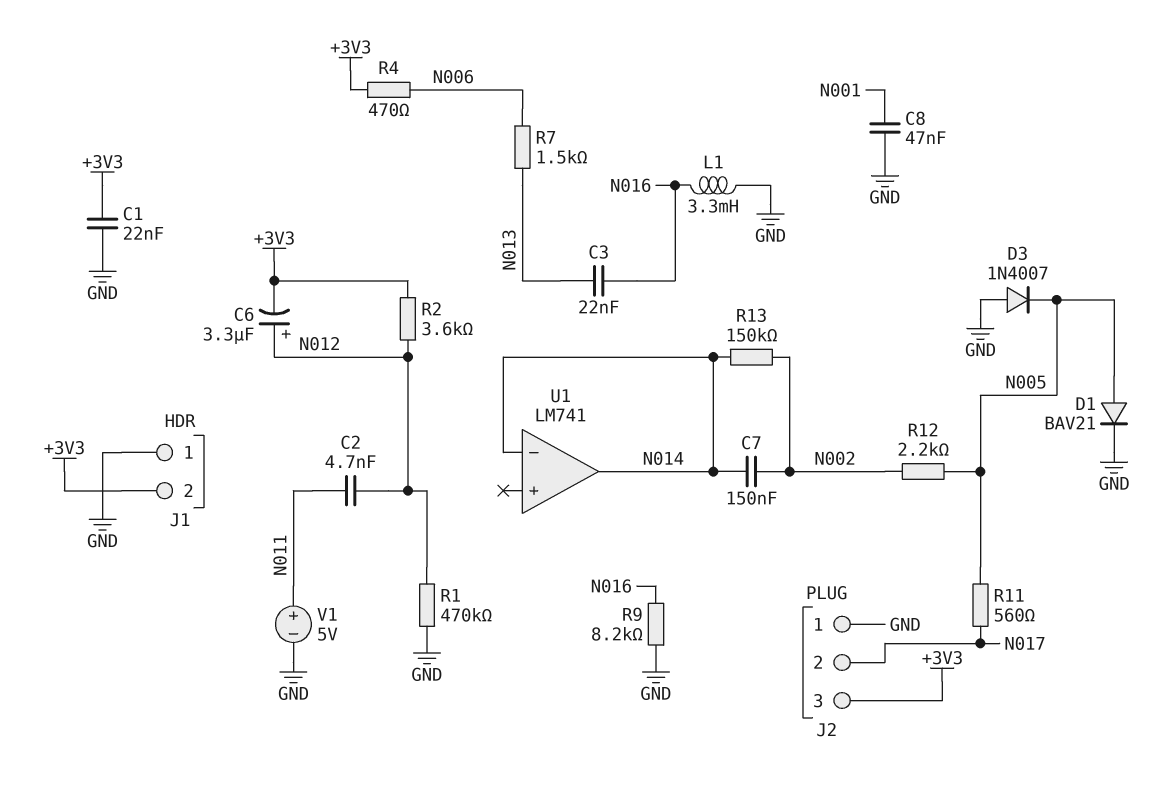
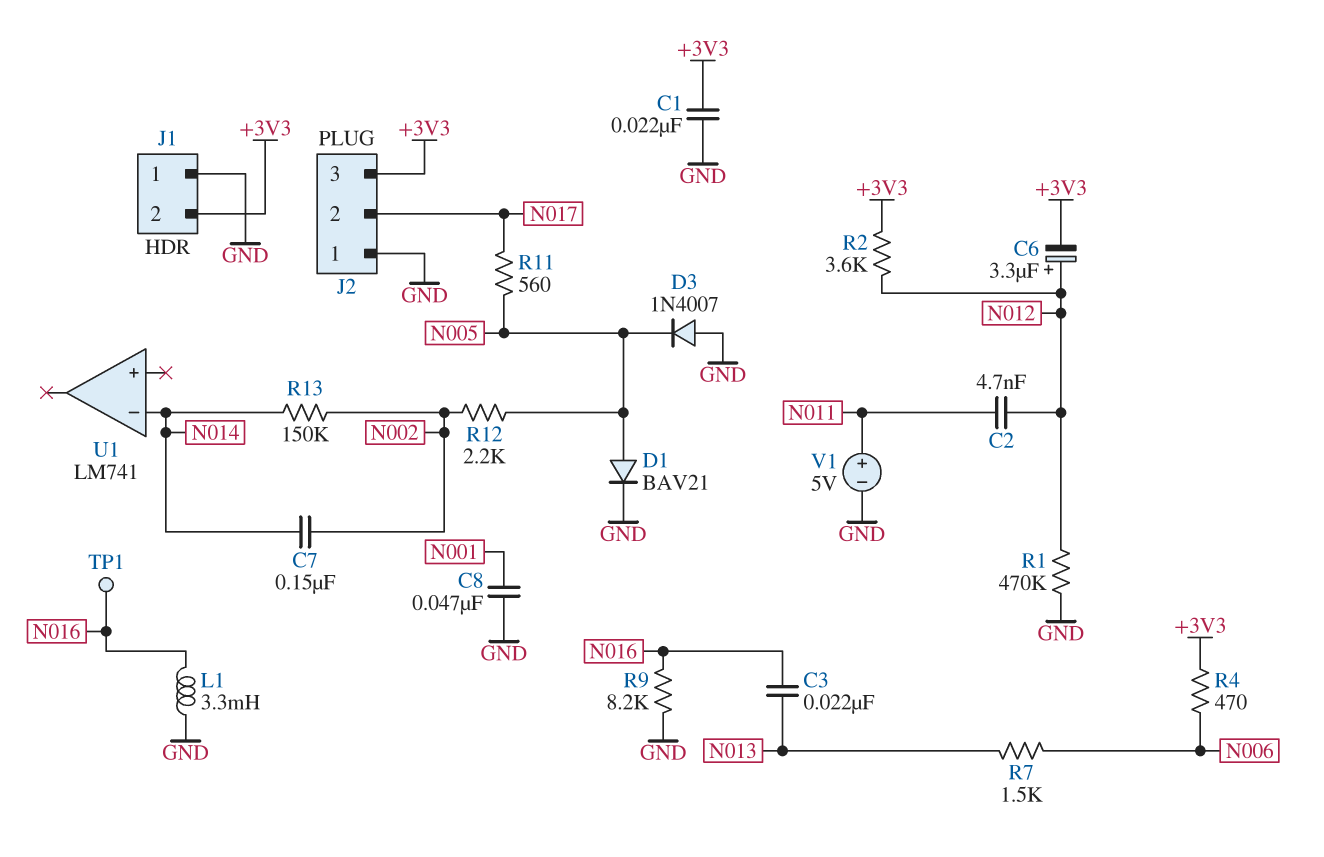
TP1: none -> test point (N016)
U1 pin out: N014 -> none

